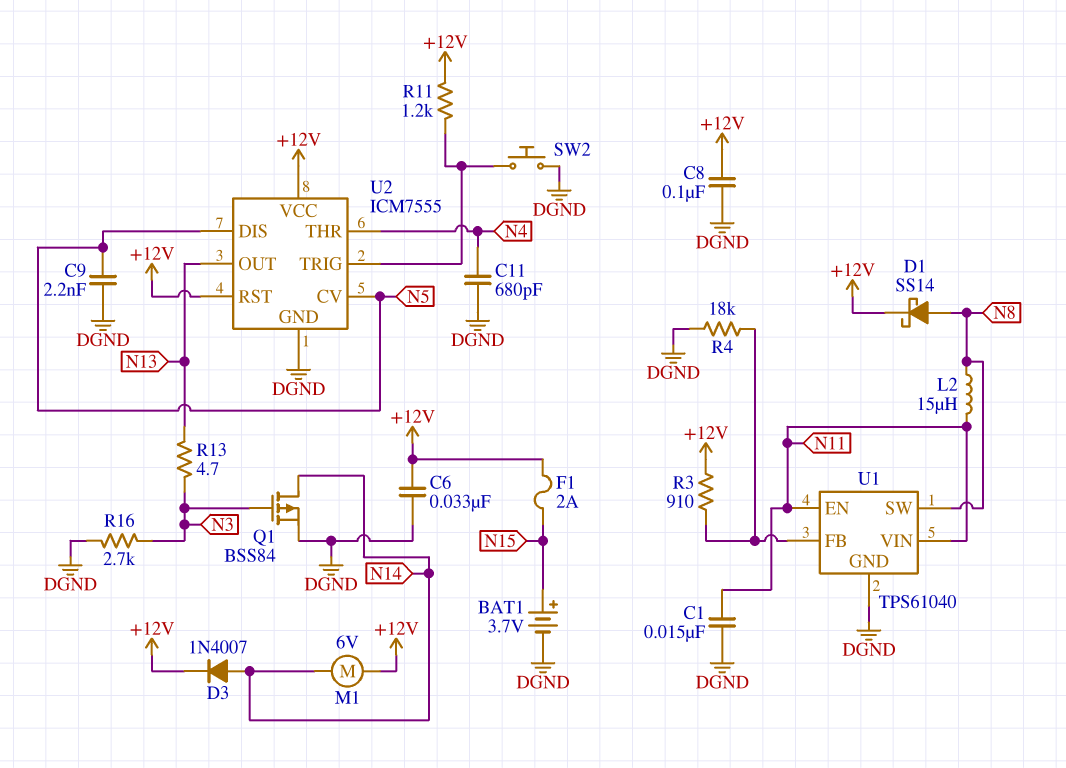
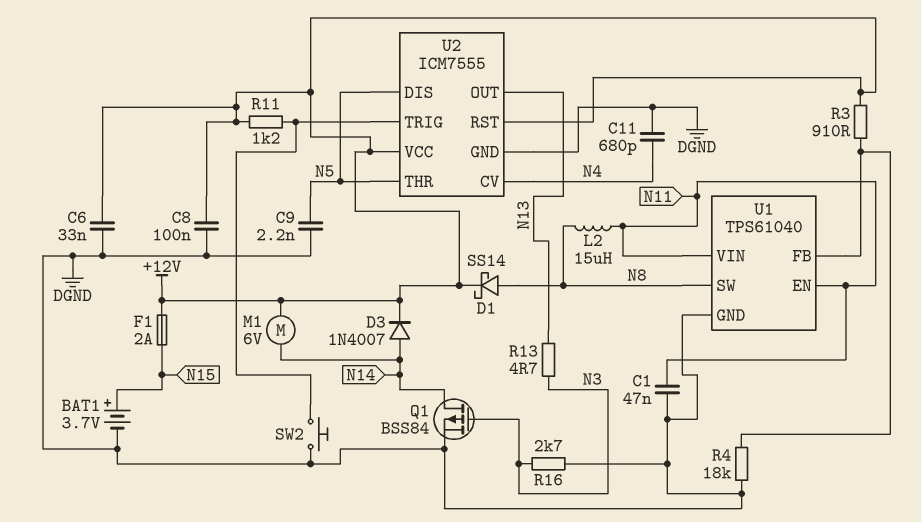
C1: 15nF (DGND, N11) -> 47nF (DGND, N11)
U2 pin CV: N5 -> N4
U2 pin THR: N4 -> N5

